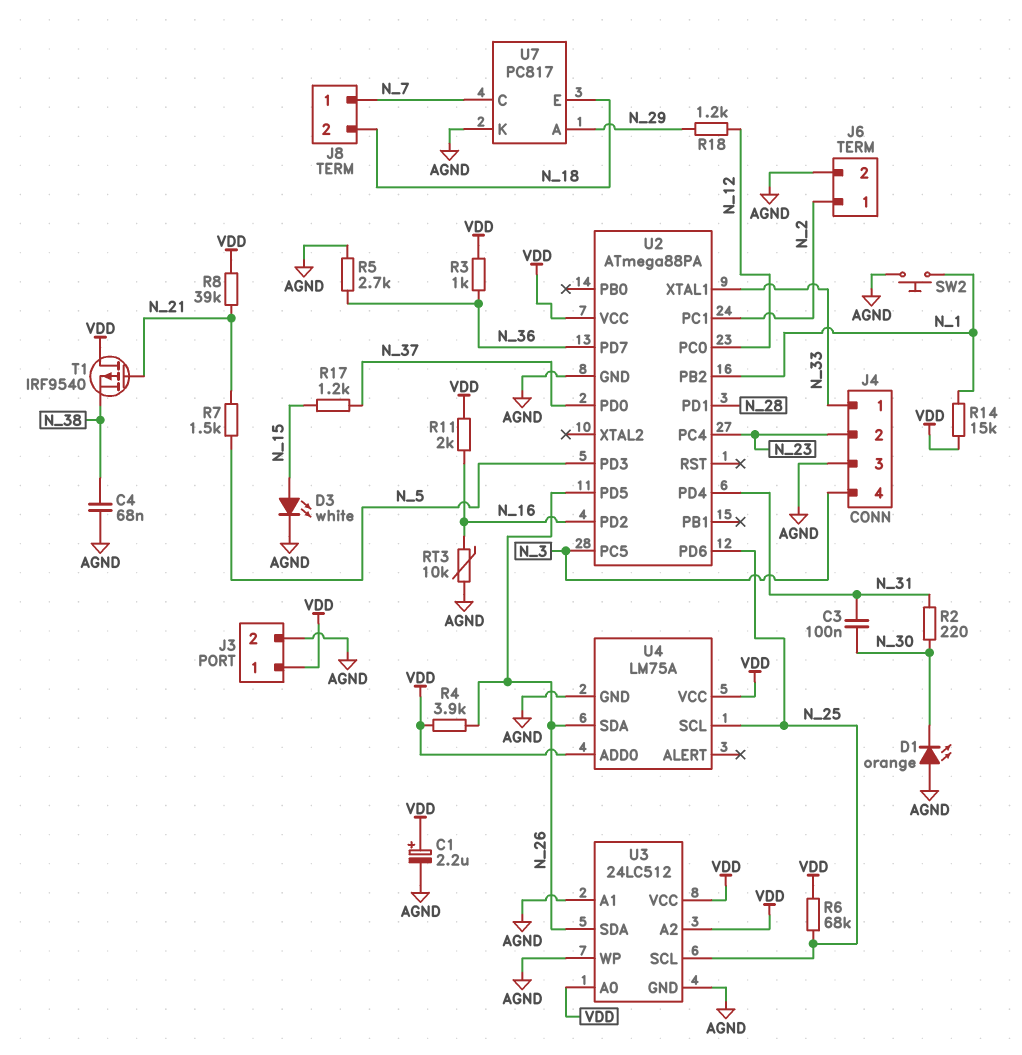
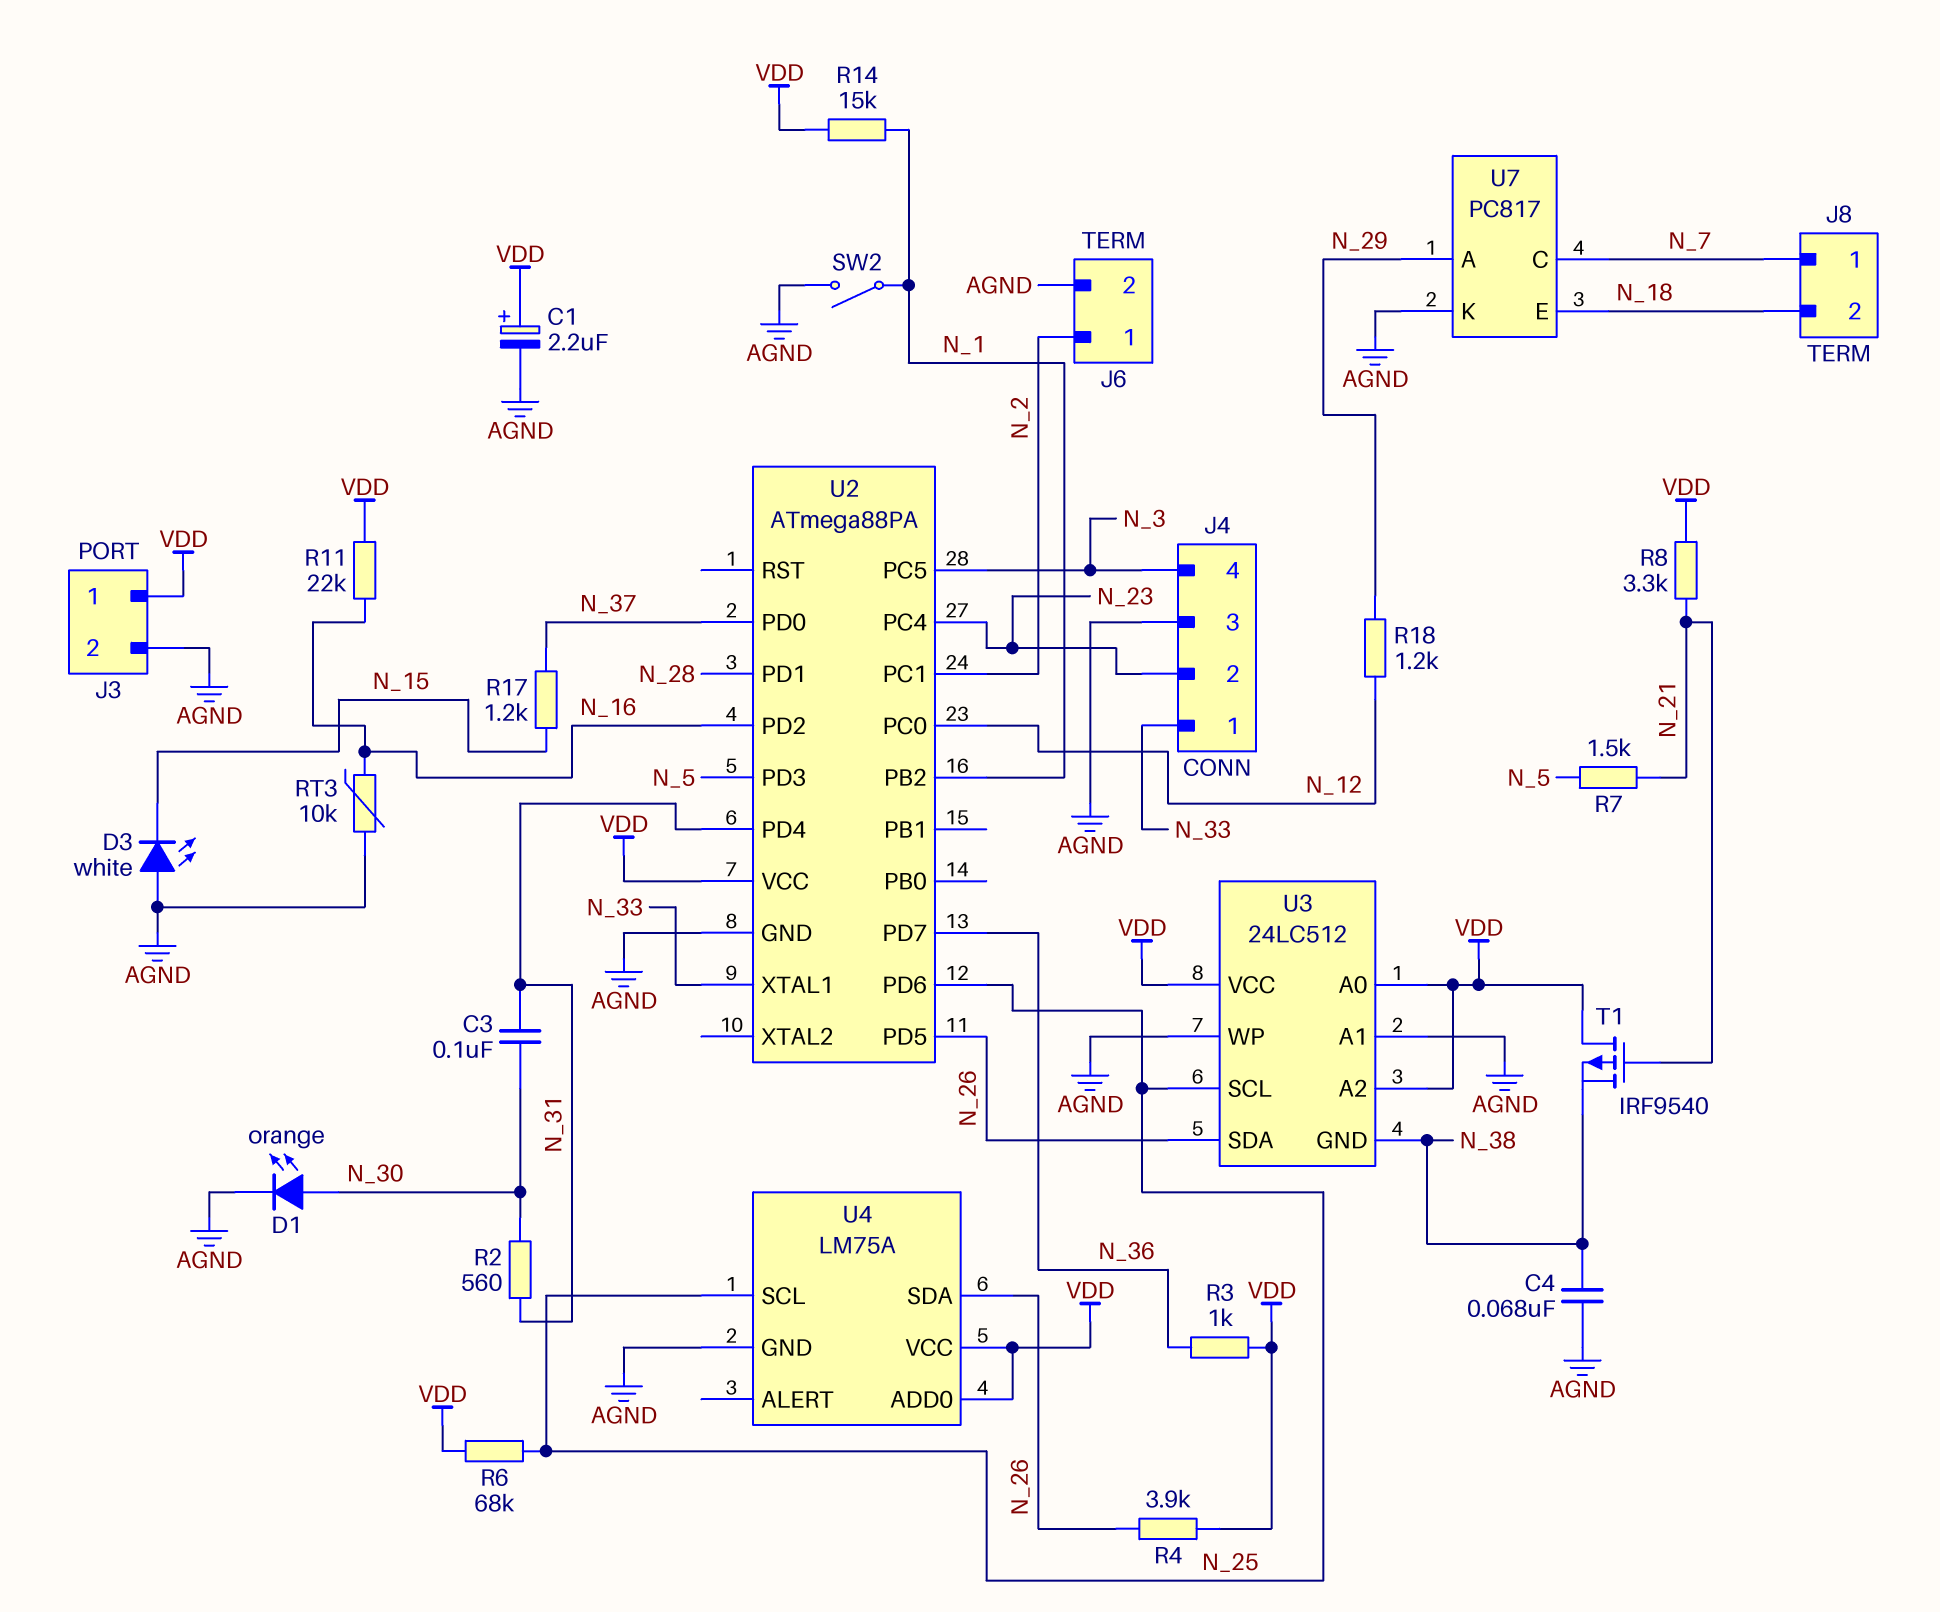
D1: LED orange (A AGND, K N_30) -> LED orange (A N_30, K AGND)
D3: LED white (A N_15, K AGND) -> LED white (A AGND, K N_15)
R2: 220 (N_30, N_31) -> 560 (N_30, N_31)
R5: 2.7k (AGND, N_36) -> none
R8: 39k (N_21, VDD) -> 3.3k (N_21, VDD)
R11: 2k (N_16, VDD) -> 22k (N_16, VDD)
SW2: button (AGND, N_1) -> switch (AGND, N_1)
U3 pin GND: AGND -> N_38

